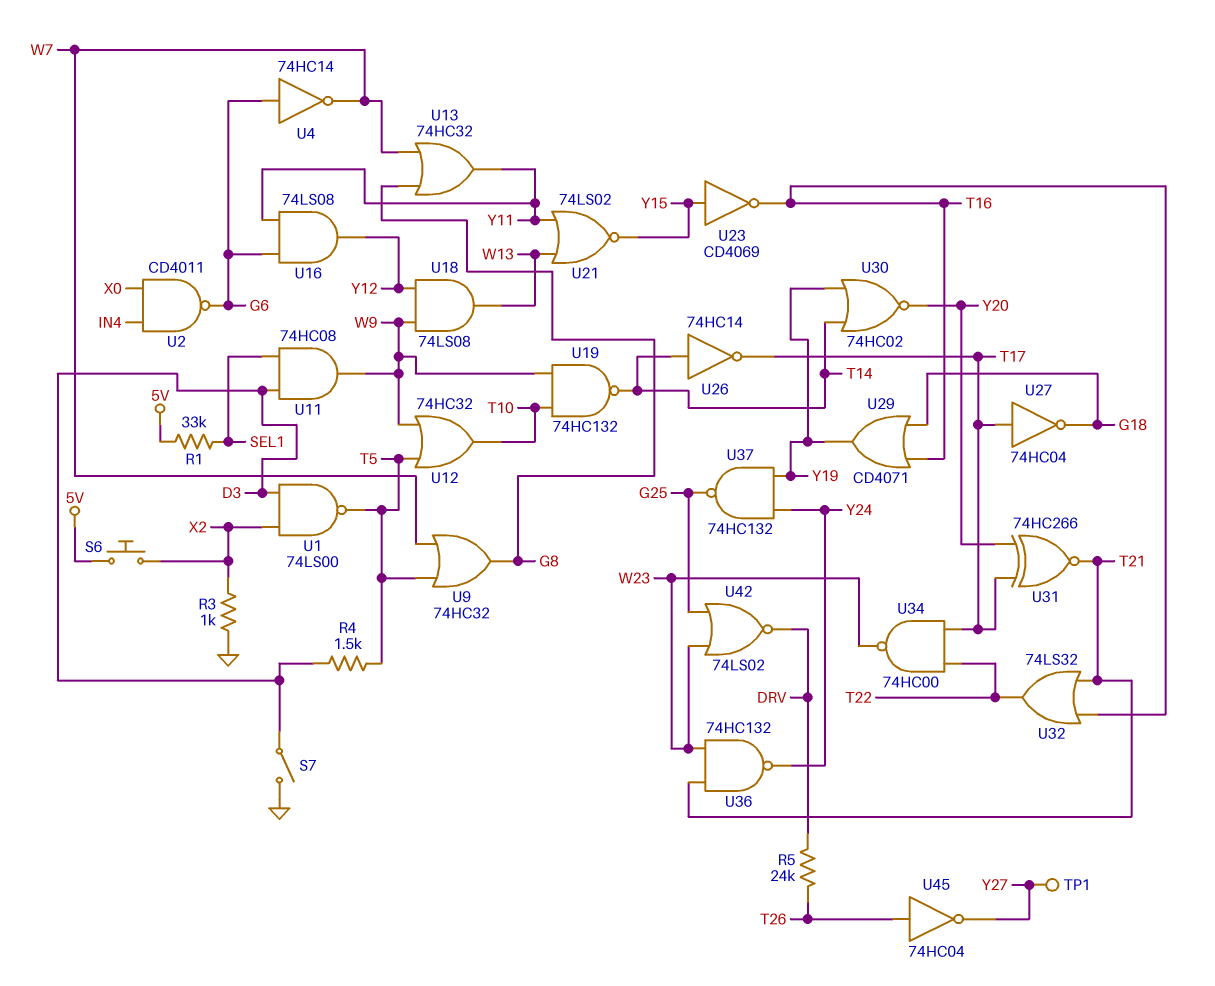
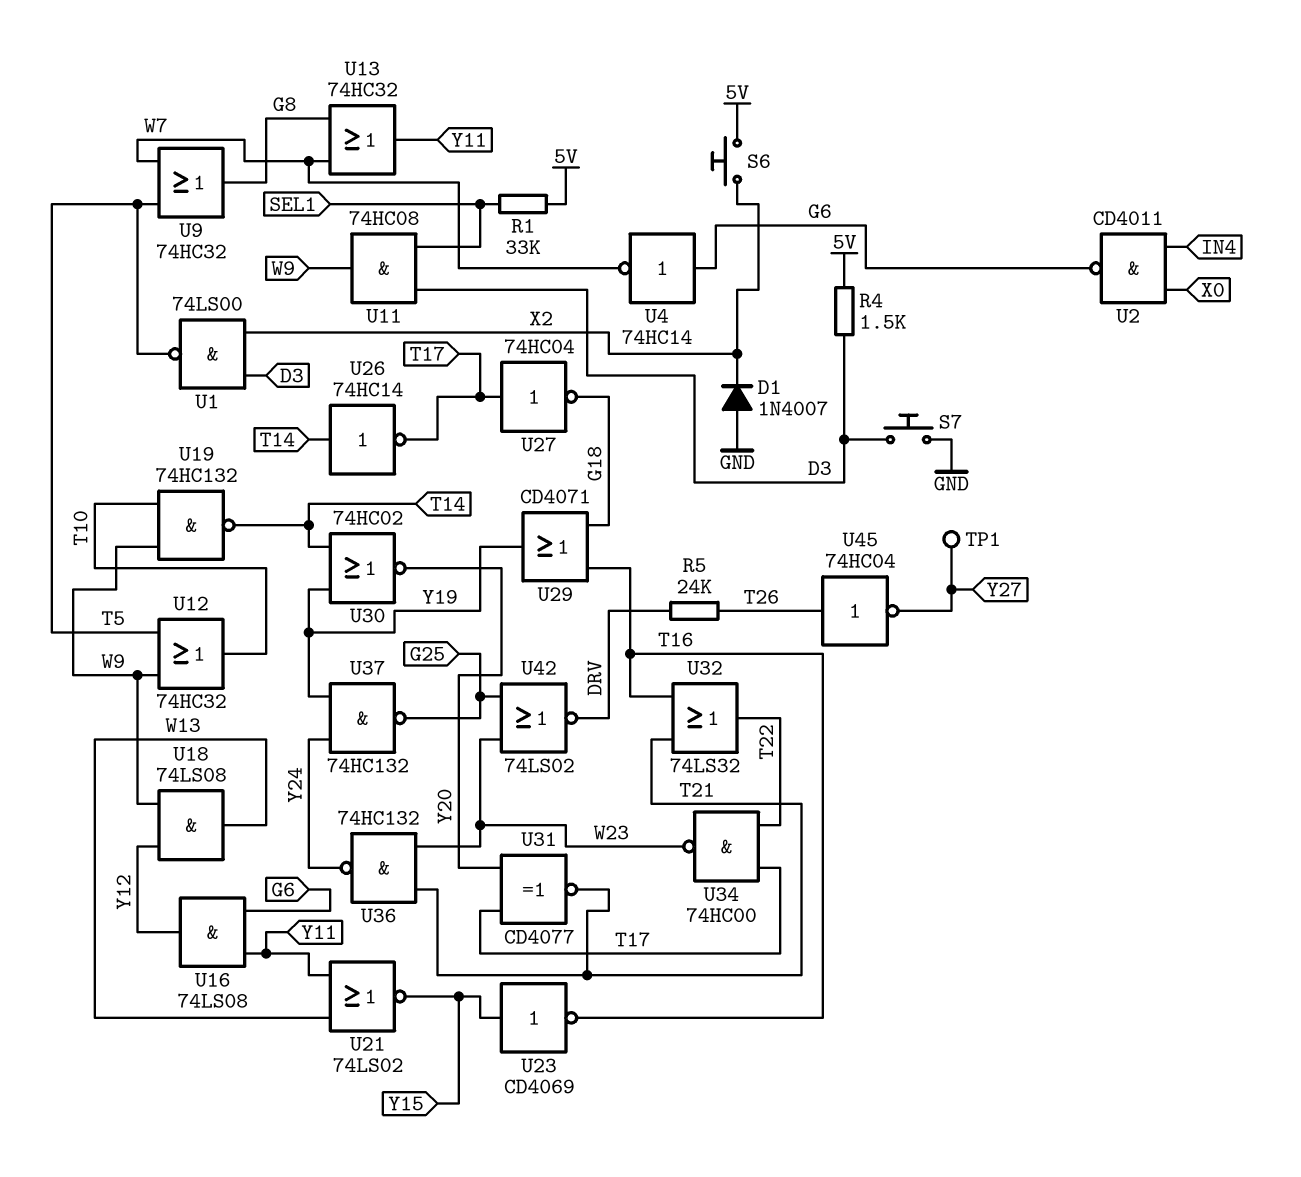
D1: none -> diode 1N4007 (A GND, K X2)
R3: 1k (GND, X2) -> none
R4: 1.5k (D3, T5) -> 1.5k (5V, D3)
S7: switch (D3, GND) -> button (D3, GND)
U31: XNOR 74HC266 (in T17, in Y20, out T21) -> XNOR CD4077 (in T17, in Y20, out T21)

